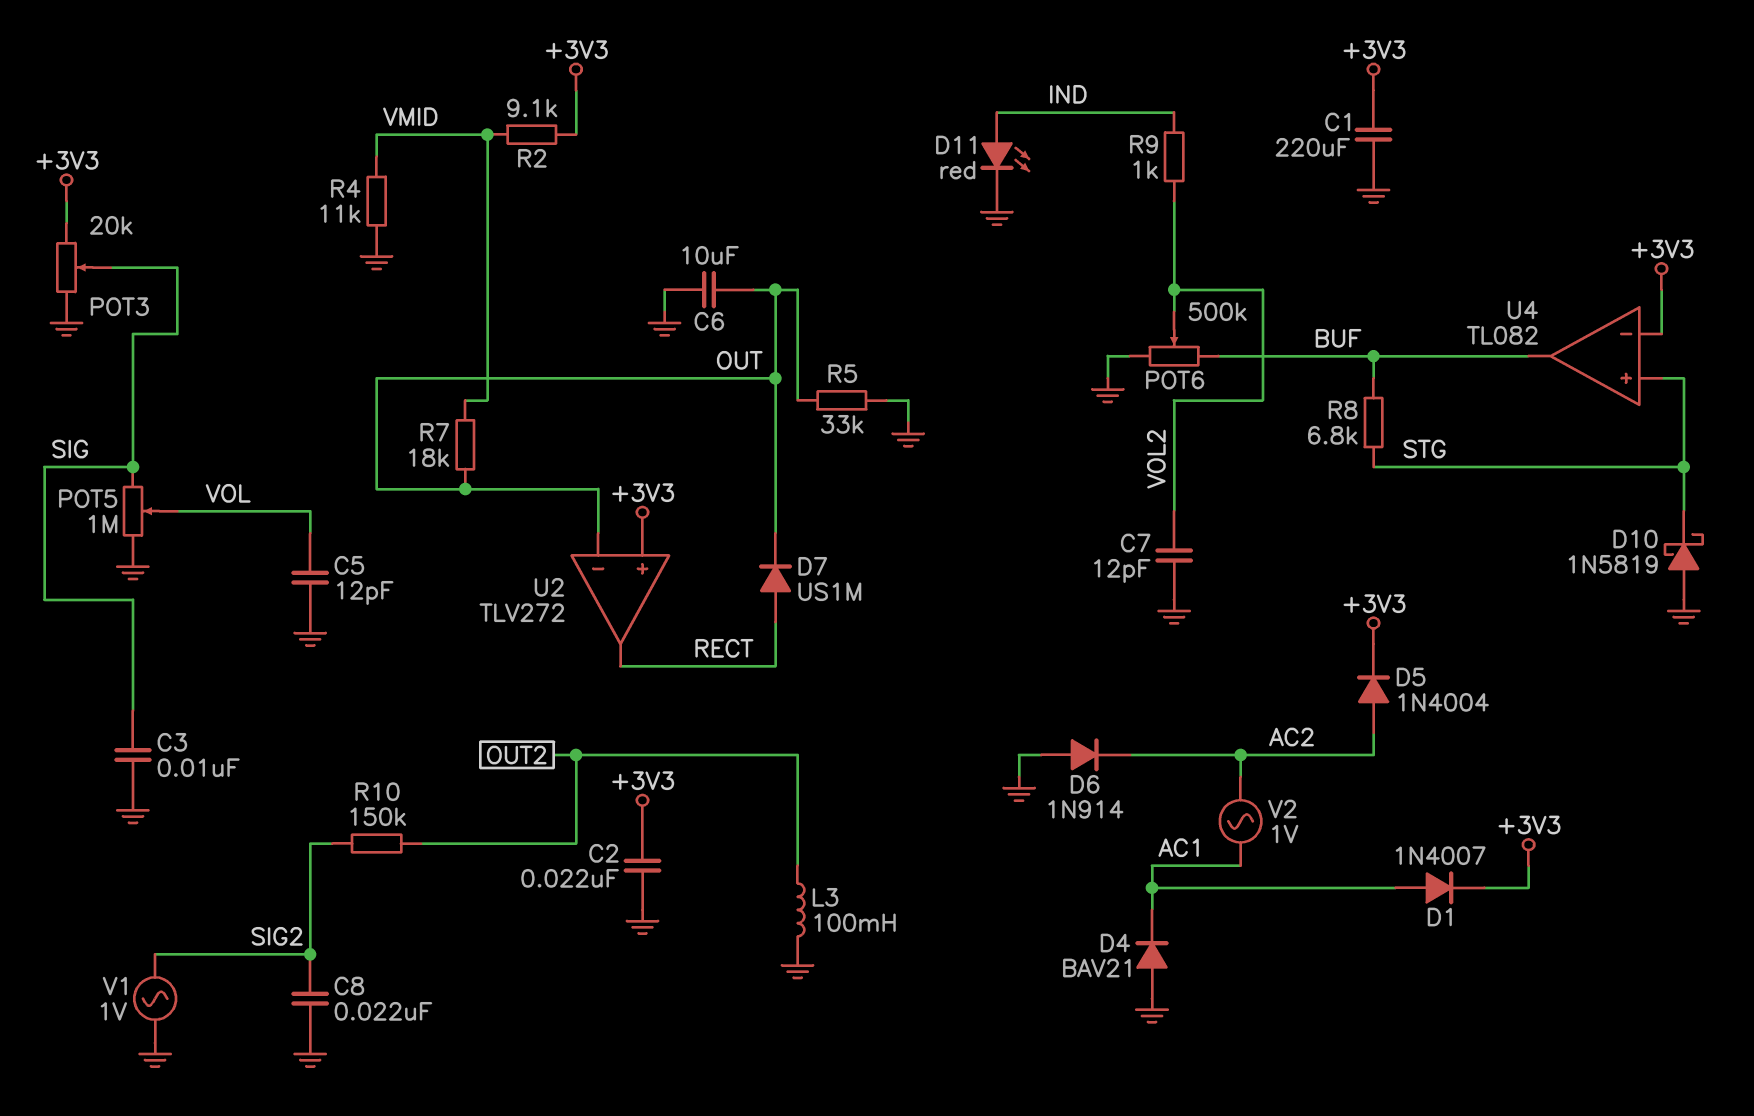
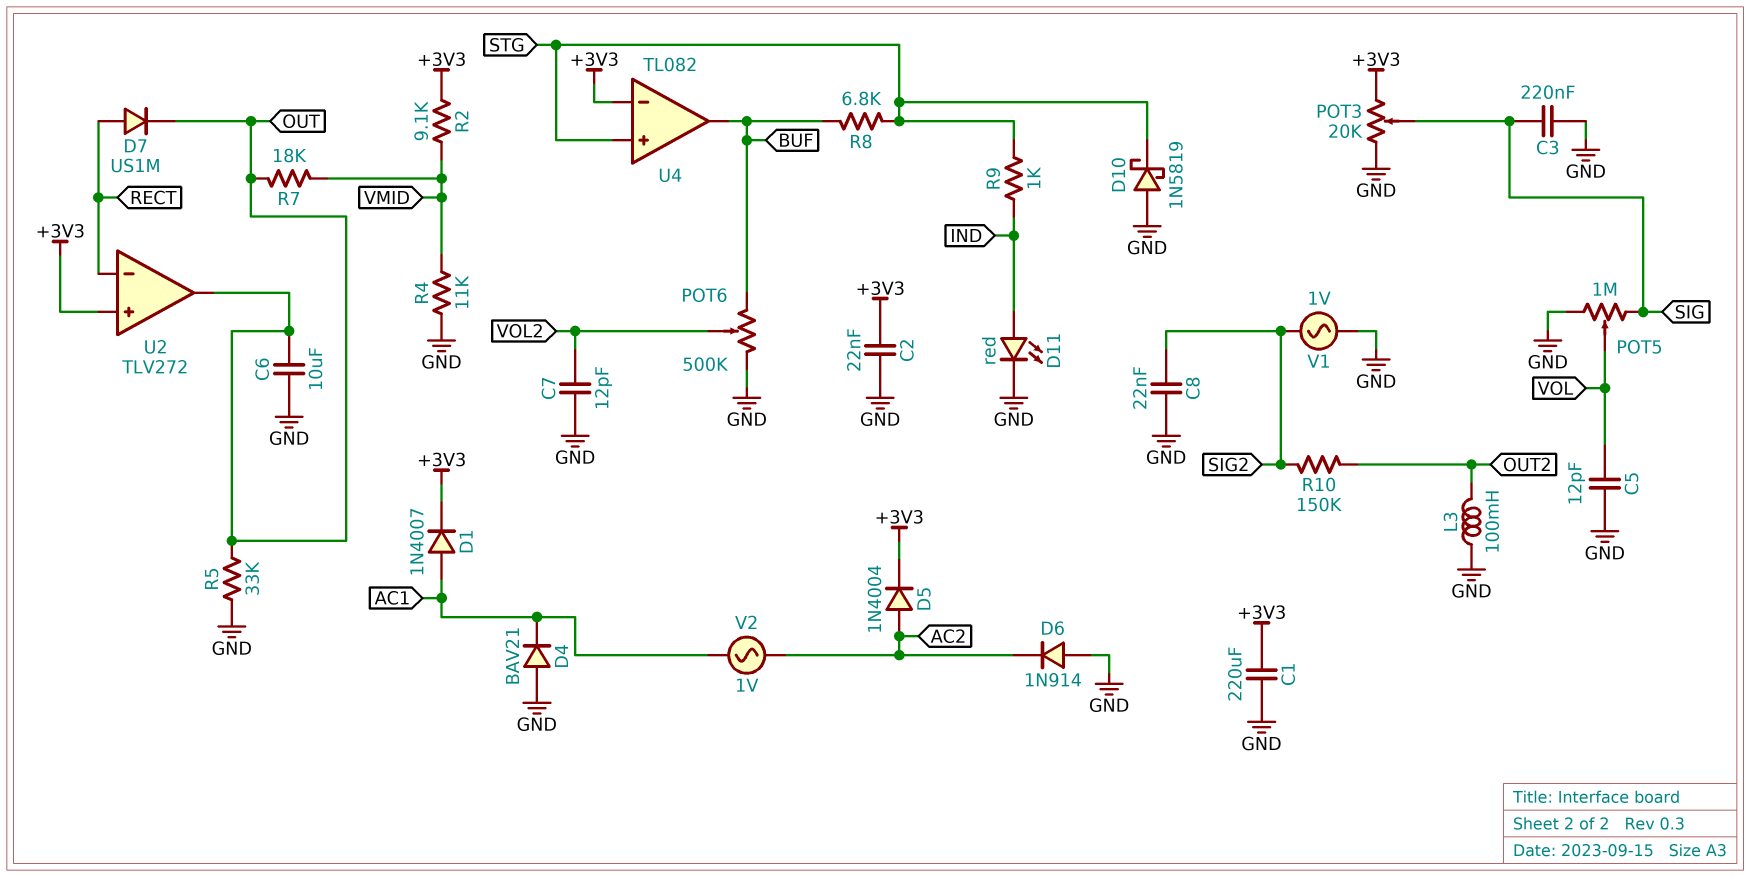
C3: 10nF (GND, SIG) -> 220nF (GND, SIG)
R9: 1k (IND, VOL2) -> 1k (IND, STG)
U2 pin in-: OUT -> RECT
U2 pin out: RECT -> OUT

